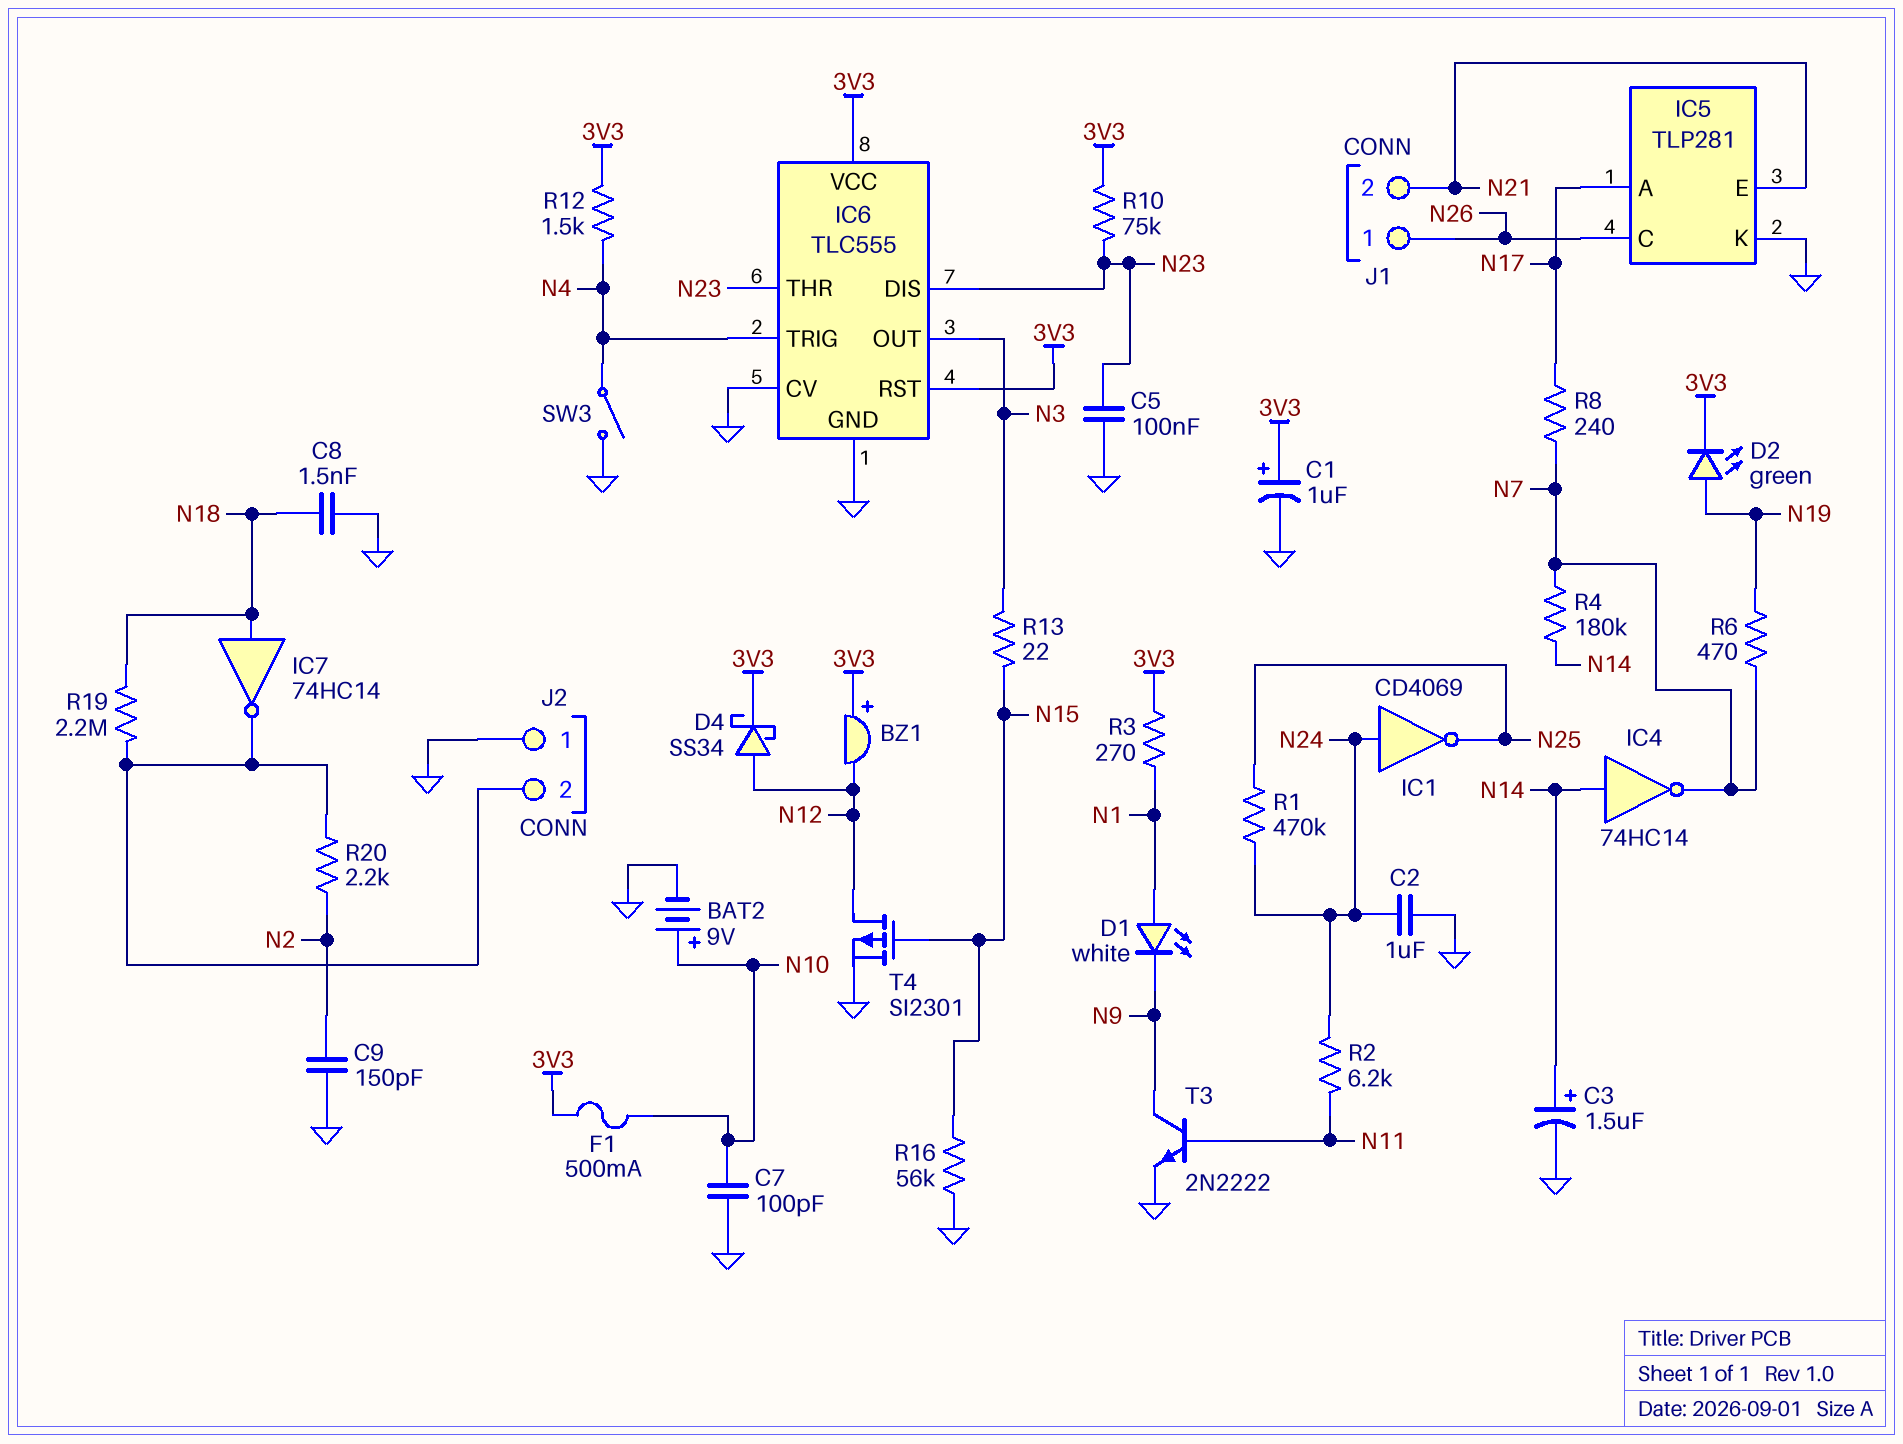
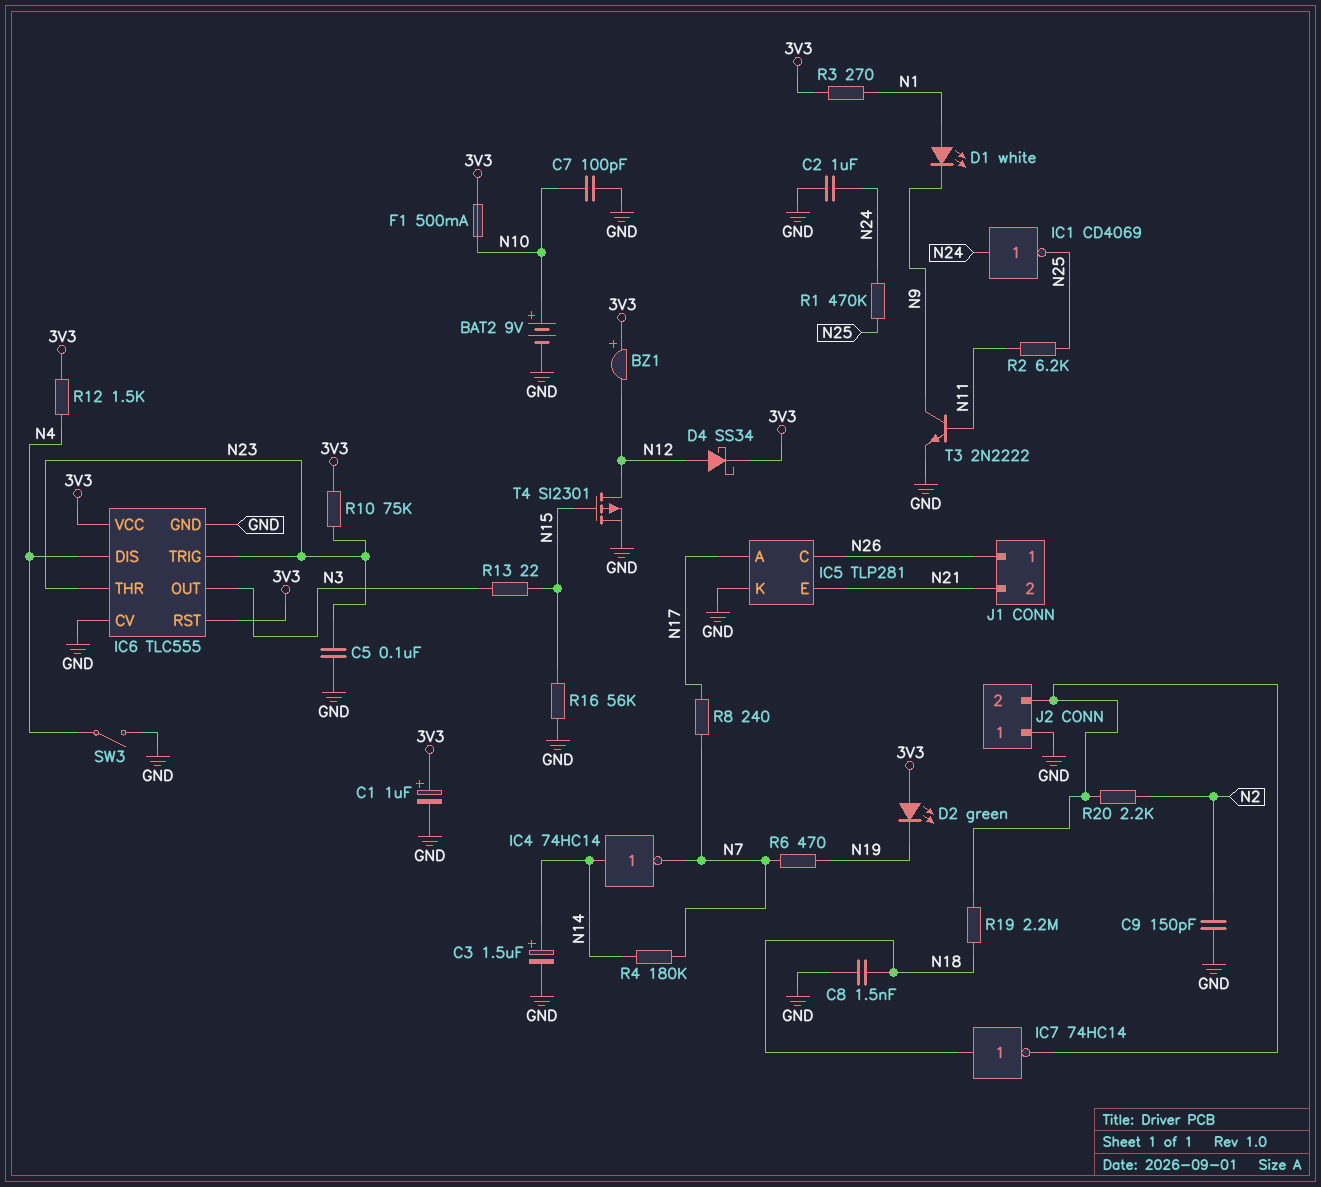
D2: LED green (A N19, K 3V3) -> LED green (A 3V3, K N19)
IC6 pin DIS: N23 -> N4
IC6 pin TRIG: N4 -> N23
R2: 6.2k (N11, N24) -> 6.2k (N11, N25)

